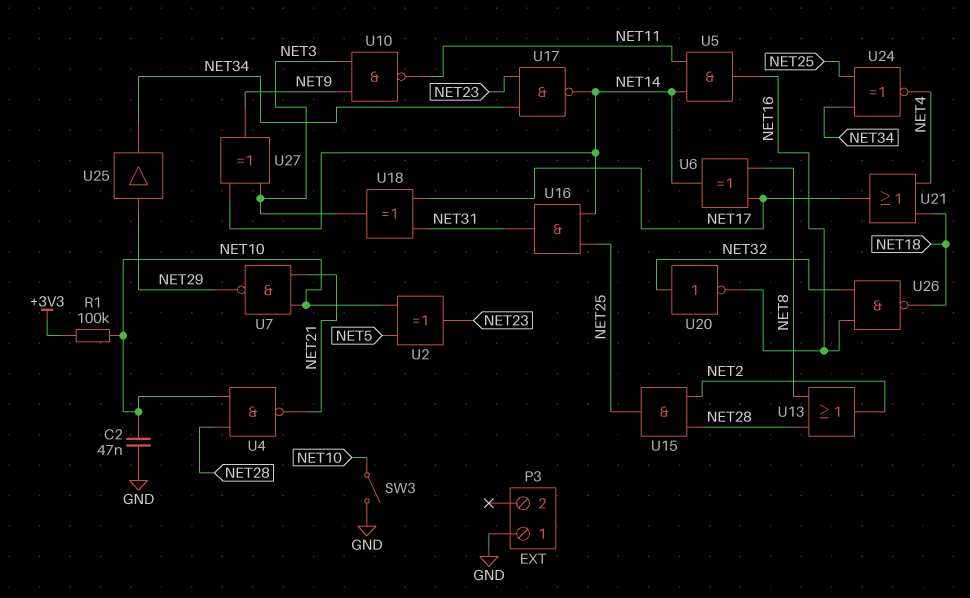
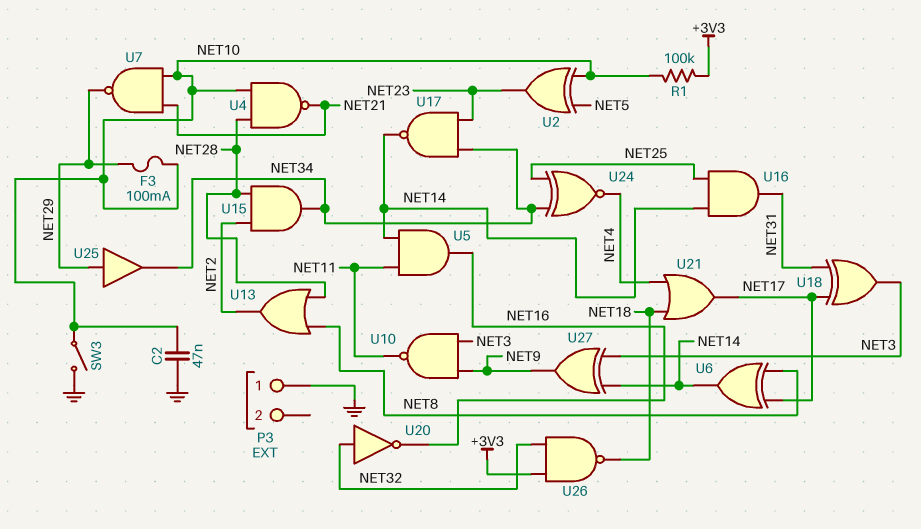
F3: none -> 100mA (NET10, NET29)
U15: AND (in NET2, in NET28, out NET25) -> AND (in NET2, in NET28, out NET34)
U26: NAND (in NET16, in NET32, out NET18) -> NAND (in +3V3, in NET32, out NET18)

